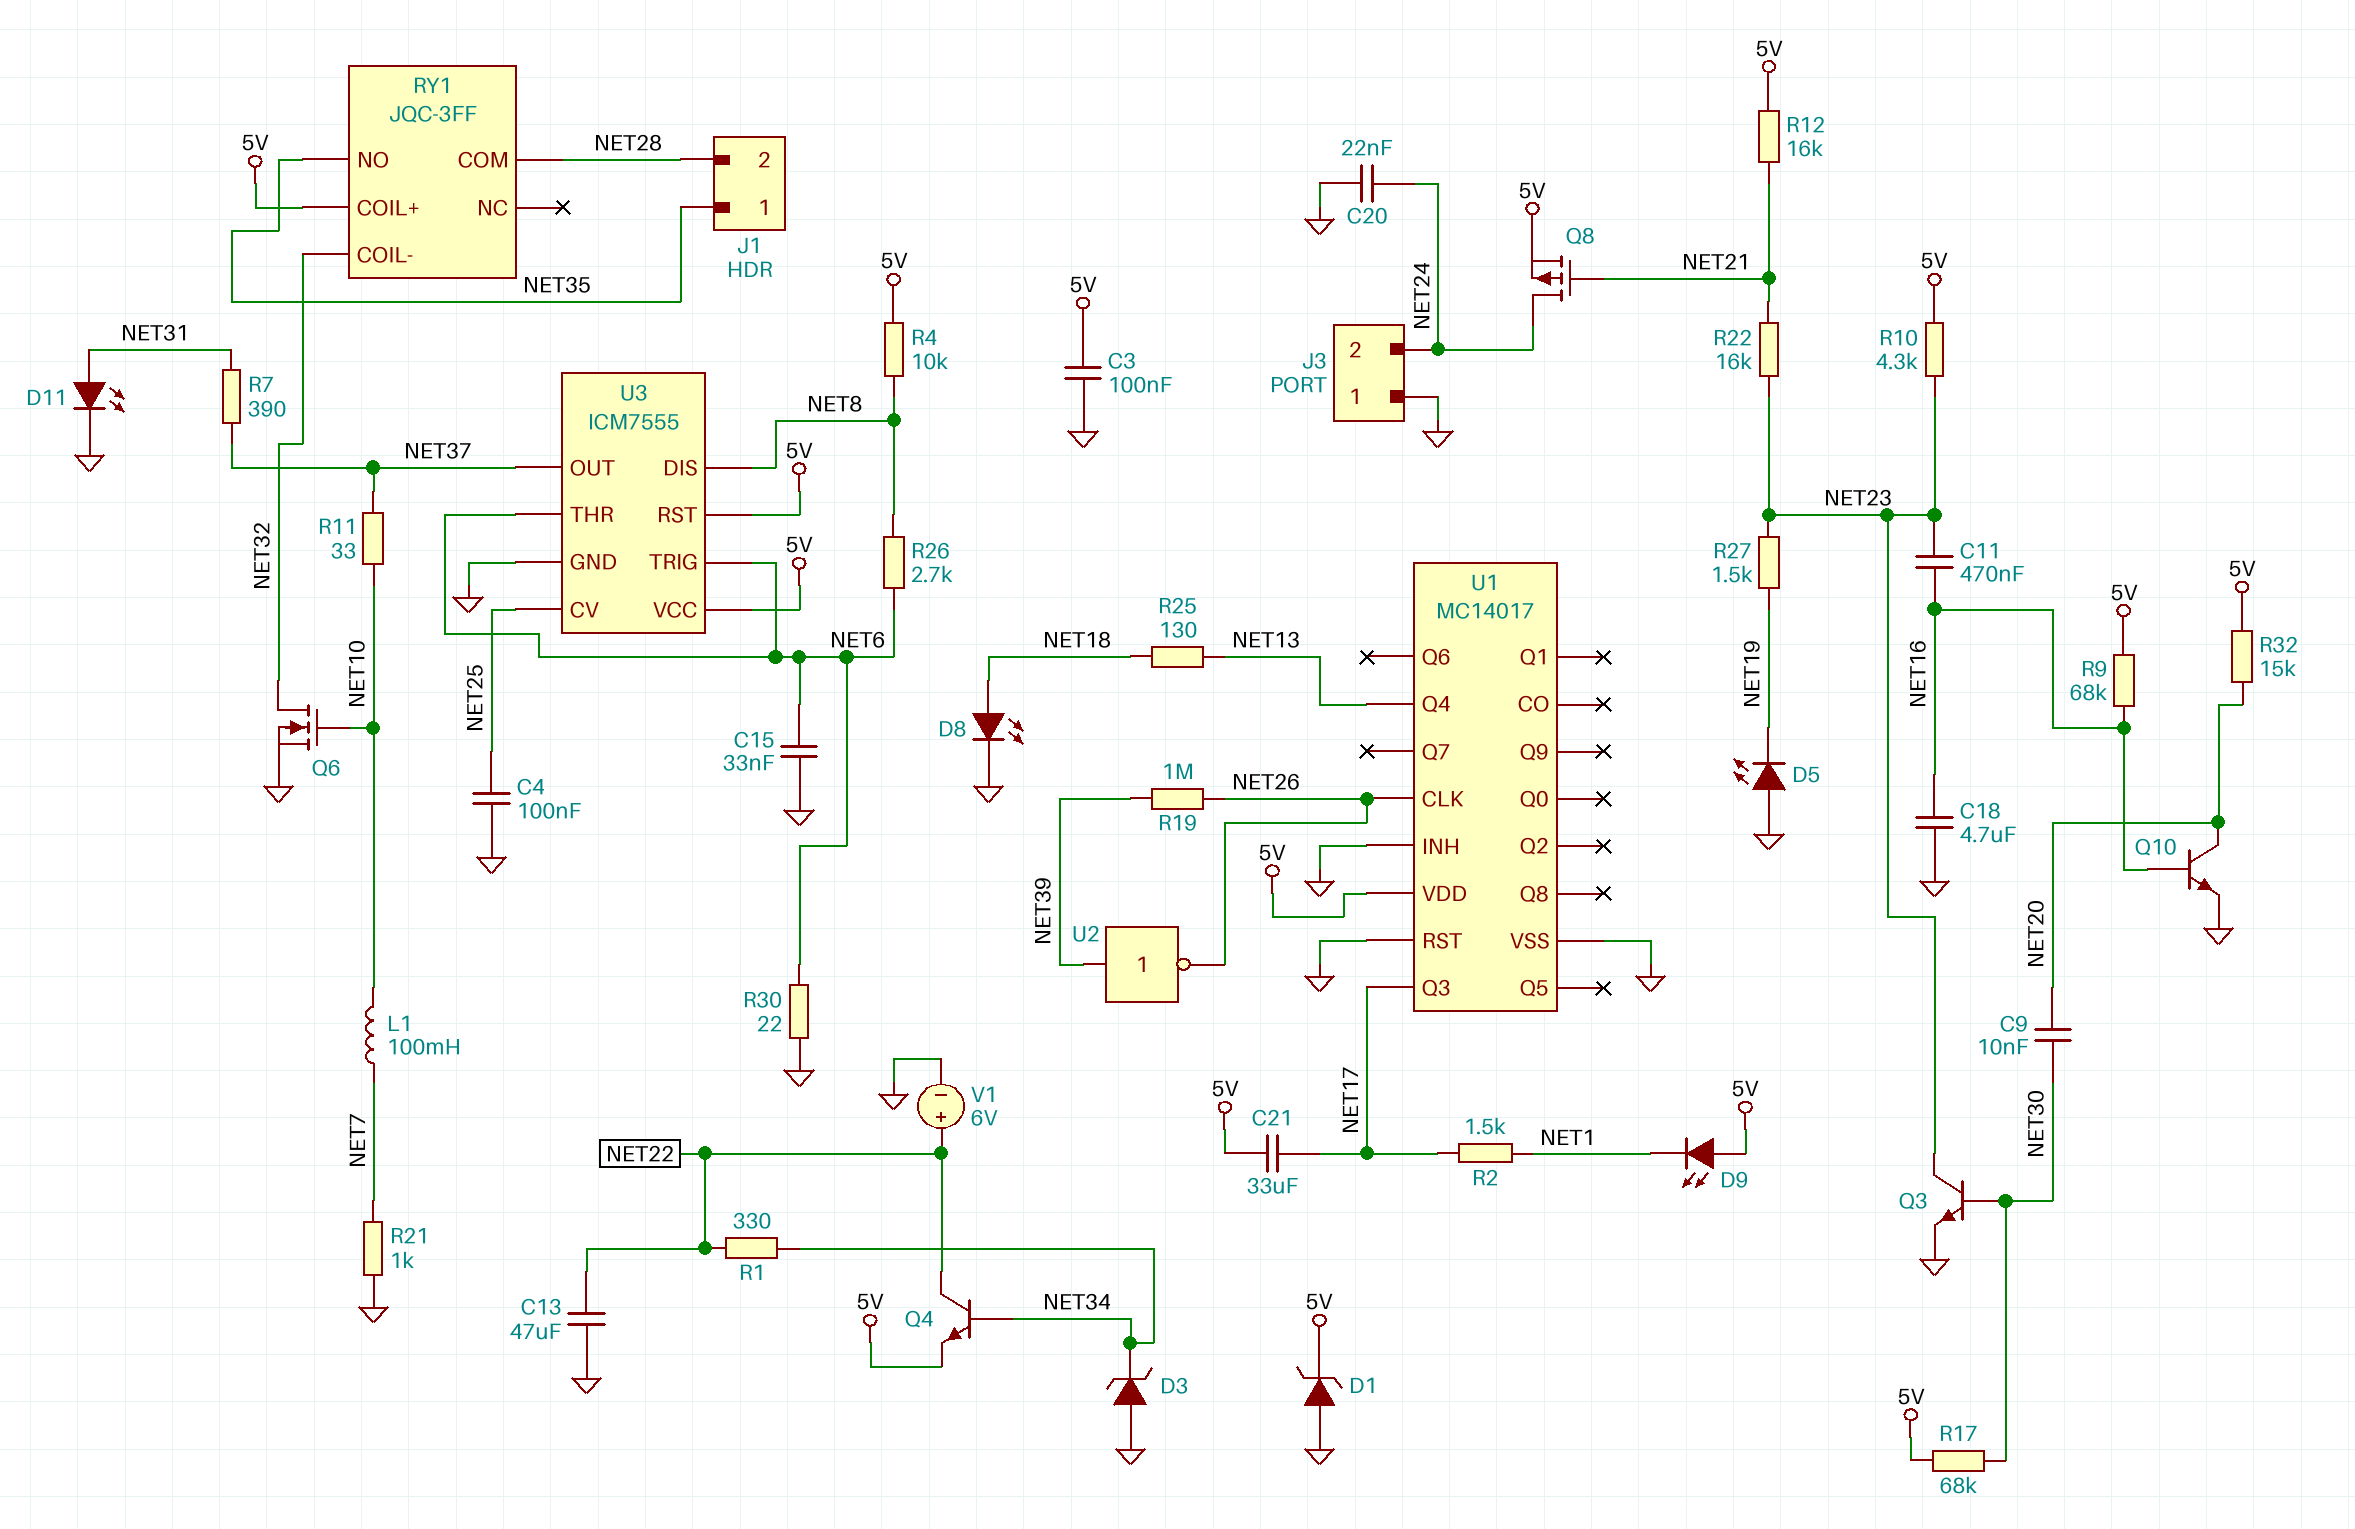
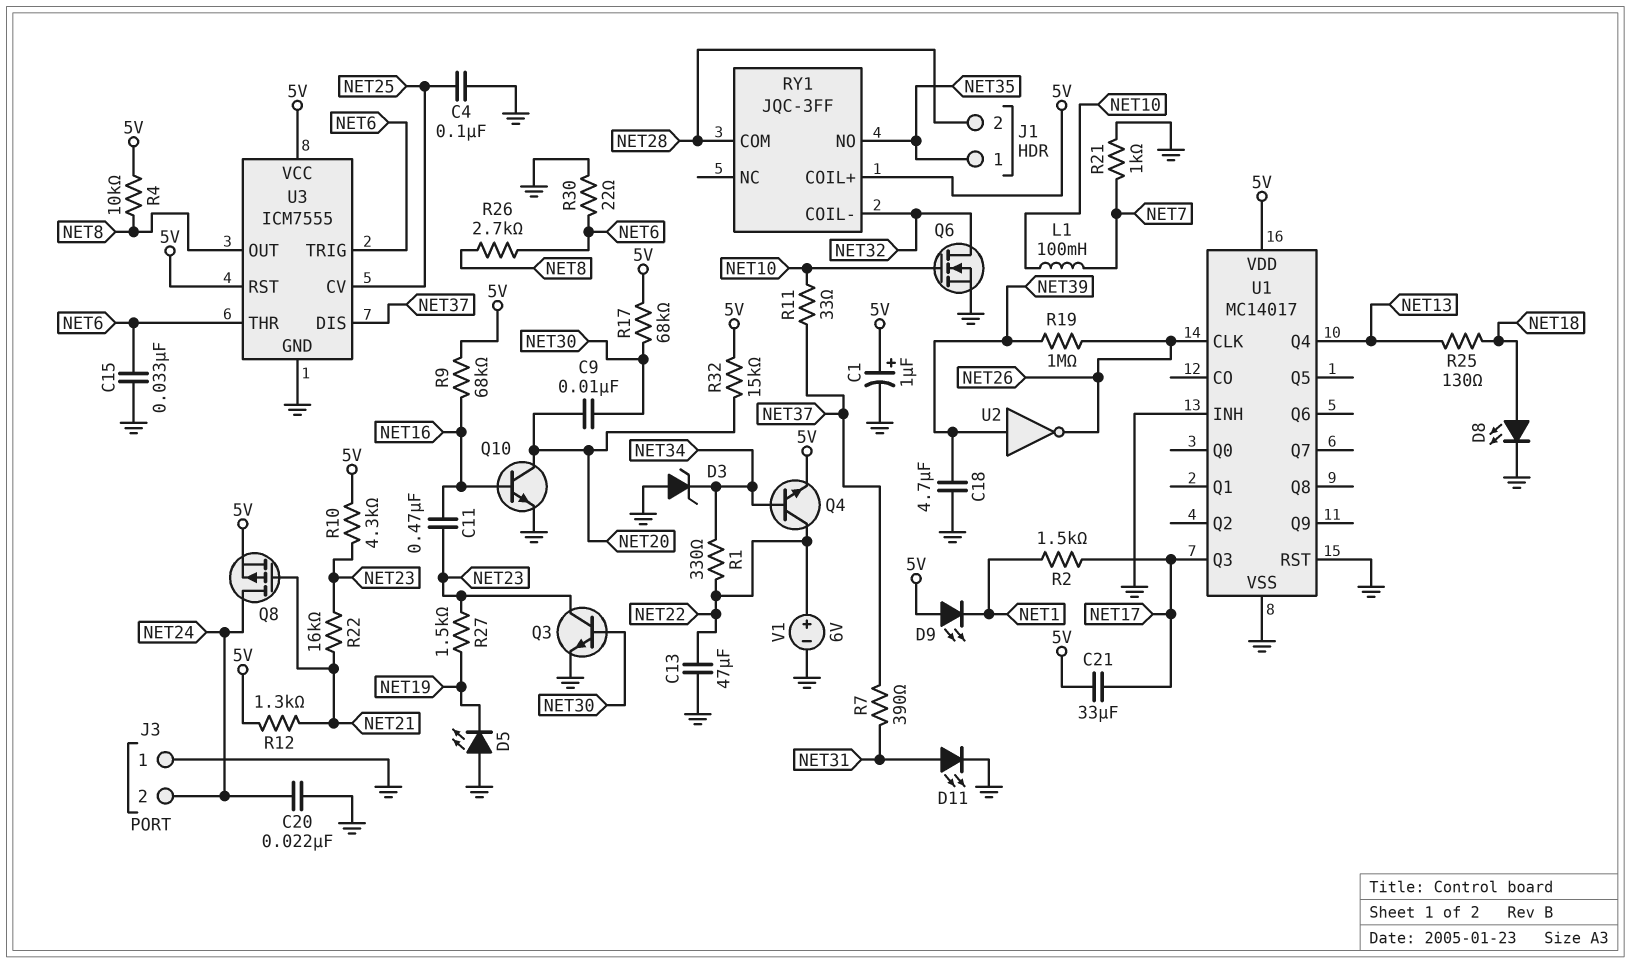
C1: none -> 1uF (plus 5V, minus GND)
C3: 100nF (5V, GND) -> none
C18: 4.7uF (GND, NET16) -> 4.7uF (GND, NET39)
D1: zener (A GND, K 5V) -> none
R12: 16k (5V, NET21) -> 1.3k (5V, NET21)
U3 pin DIS: NET8 -> NET37
U3 pin OUT: NET37 -> NET8

